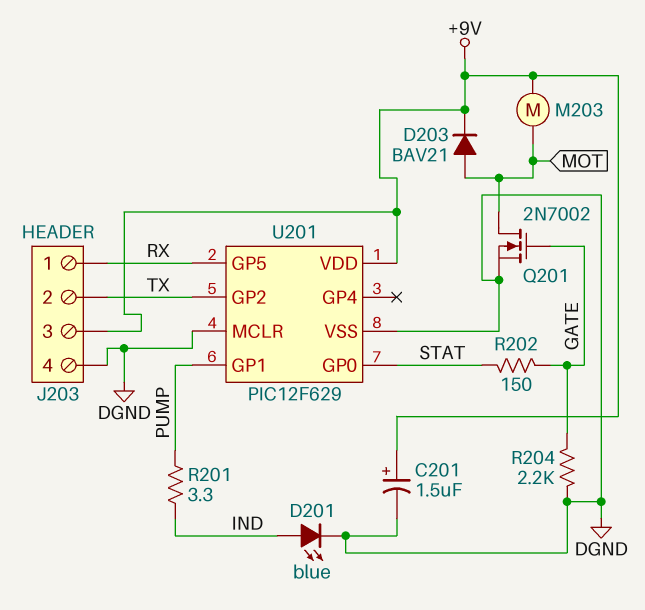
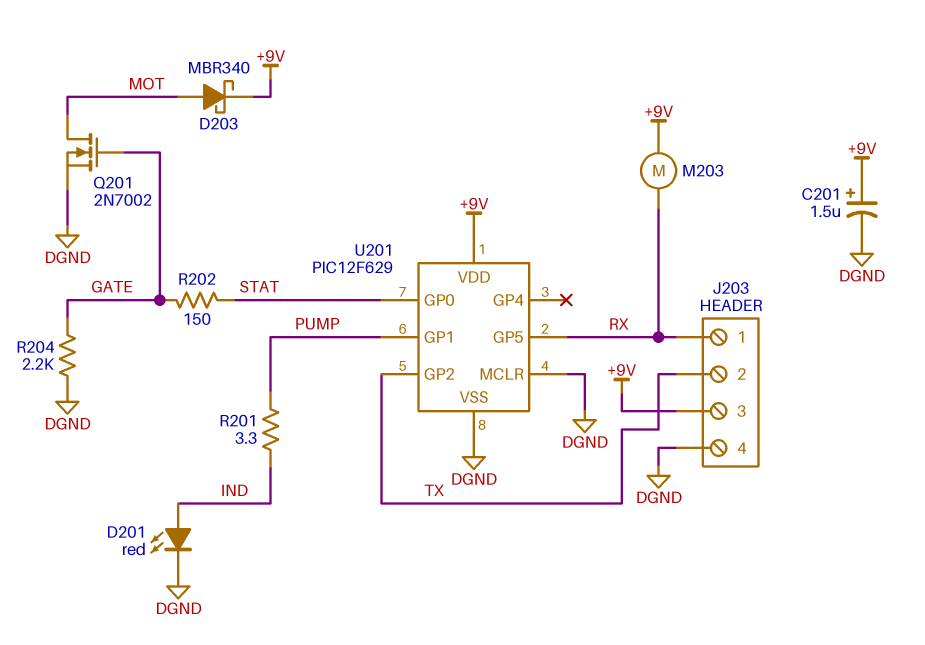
D201: LED blue (A IND, K DGND) -> LED red (A IND, K DGND)
D203: diode BAV21 (A MOT, K +9V) -> schottky MBR340 (A MOT, K +9V)
M203: motor (+9V, MOT) -> motor (+9V, RX)

